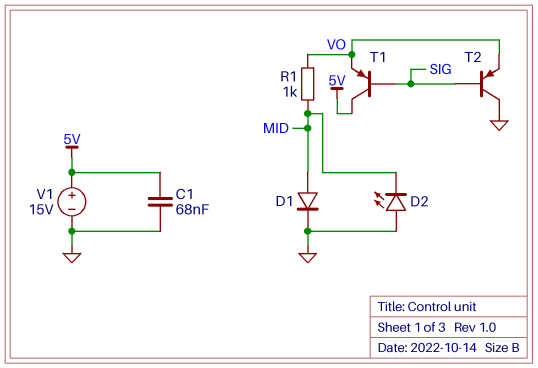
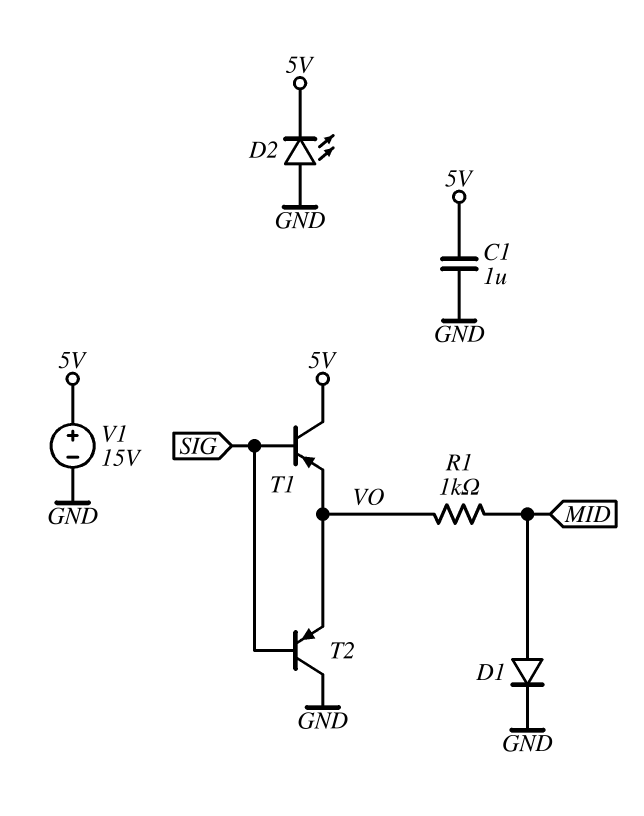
C1: 68nF (5V, GND) -> 1uF (5V, GND)
D2: LED (A GND, K MID) -> LED (A GND, K 5V)

